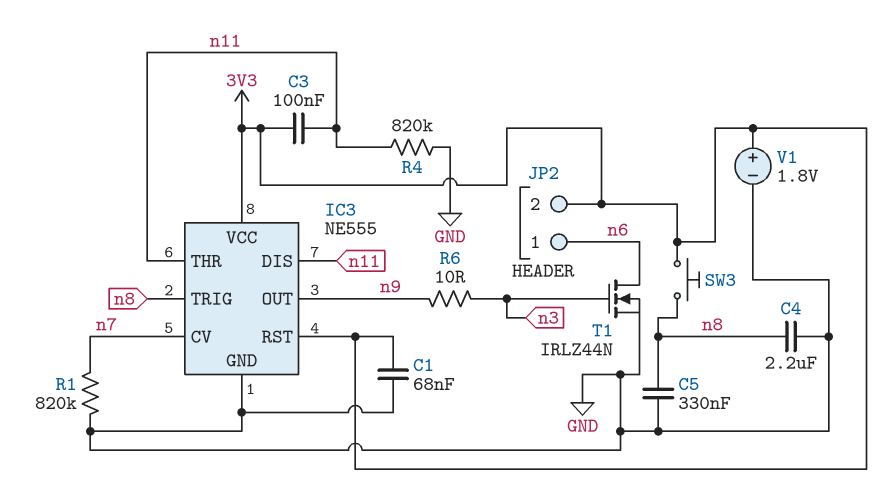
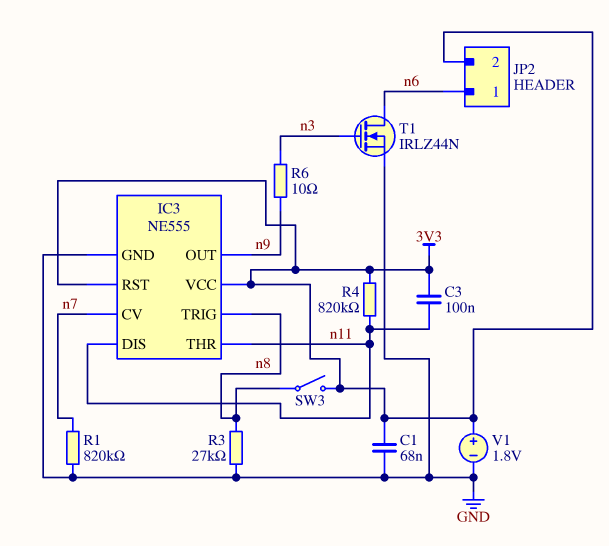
C4: 2.2uF (GND, n8) -> none
C5: 330nF (GND, n8) -> none
R3: none -> 27k (GND, n8)
R4: 820k (GND, n11) -> 820k (3V3, n11)
SW3: button (3V3, n8) -> switch (3V3, n8)

